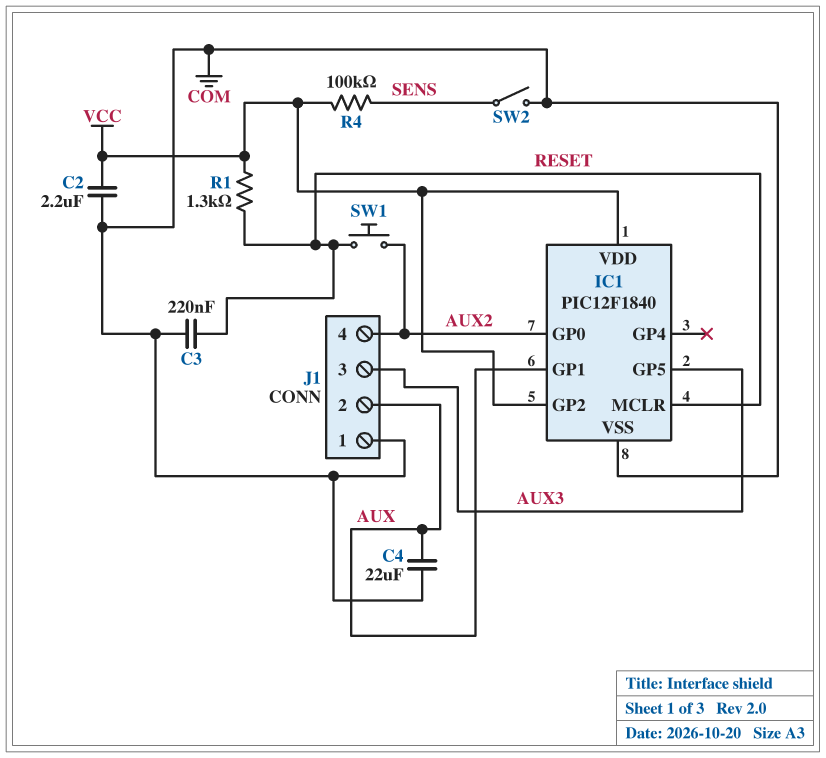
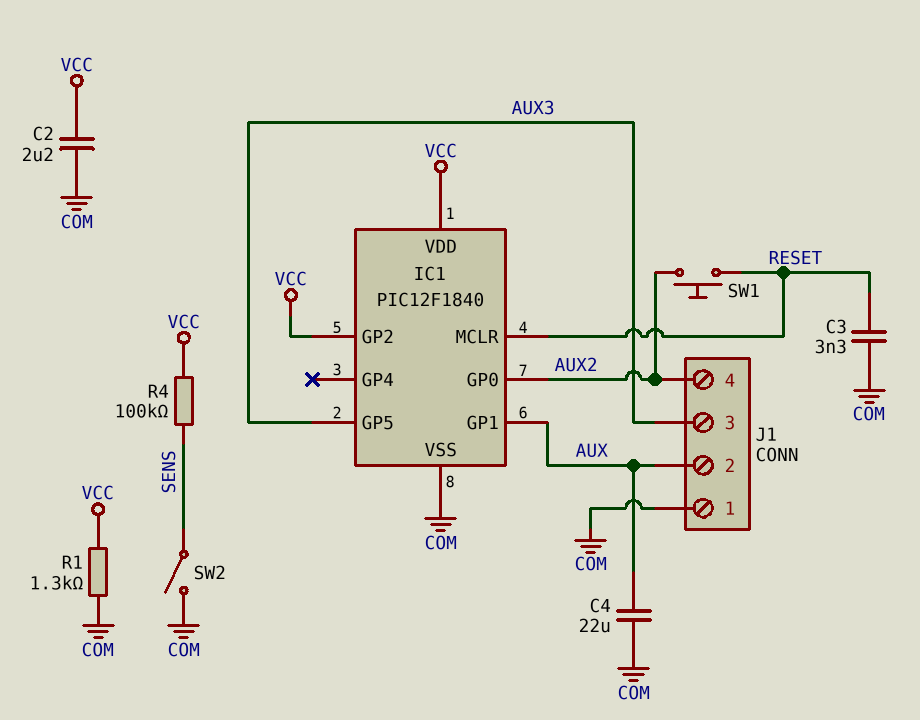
C3: 220nF (COM, RESET) -> 3.3nF (COM, RESET)
R1: 1.3k (RESET, VCC) -> 1.3k (COM, VCC)

